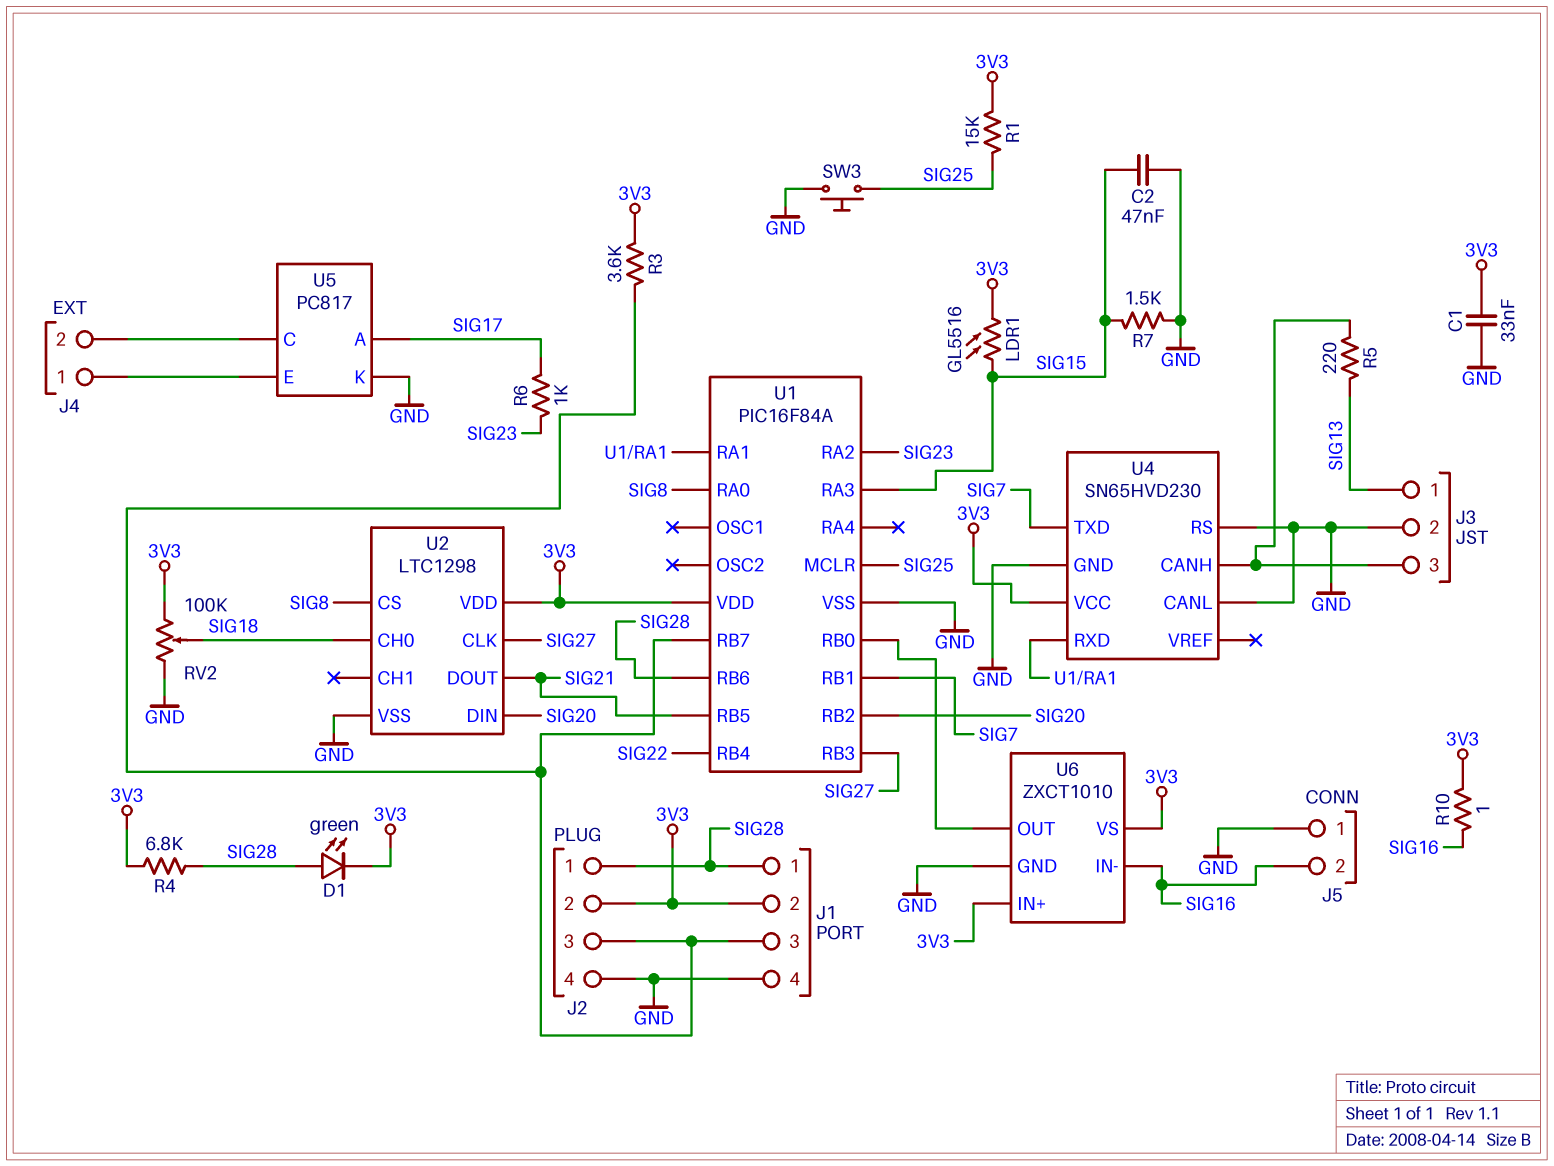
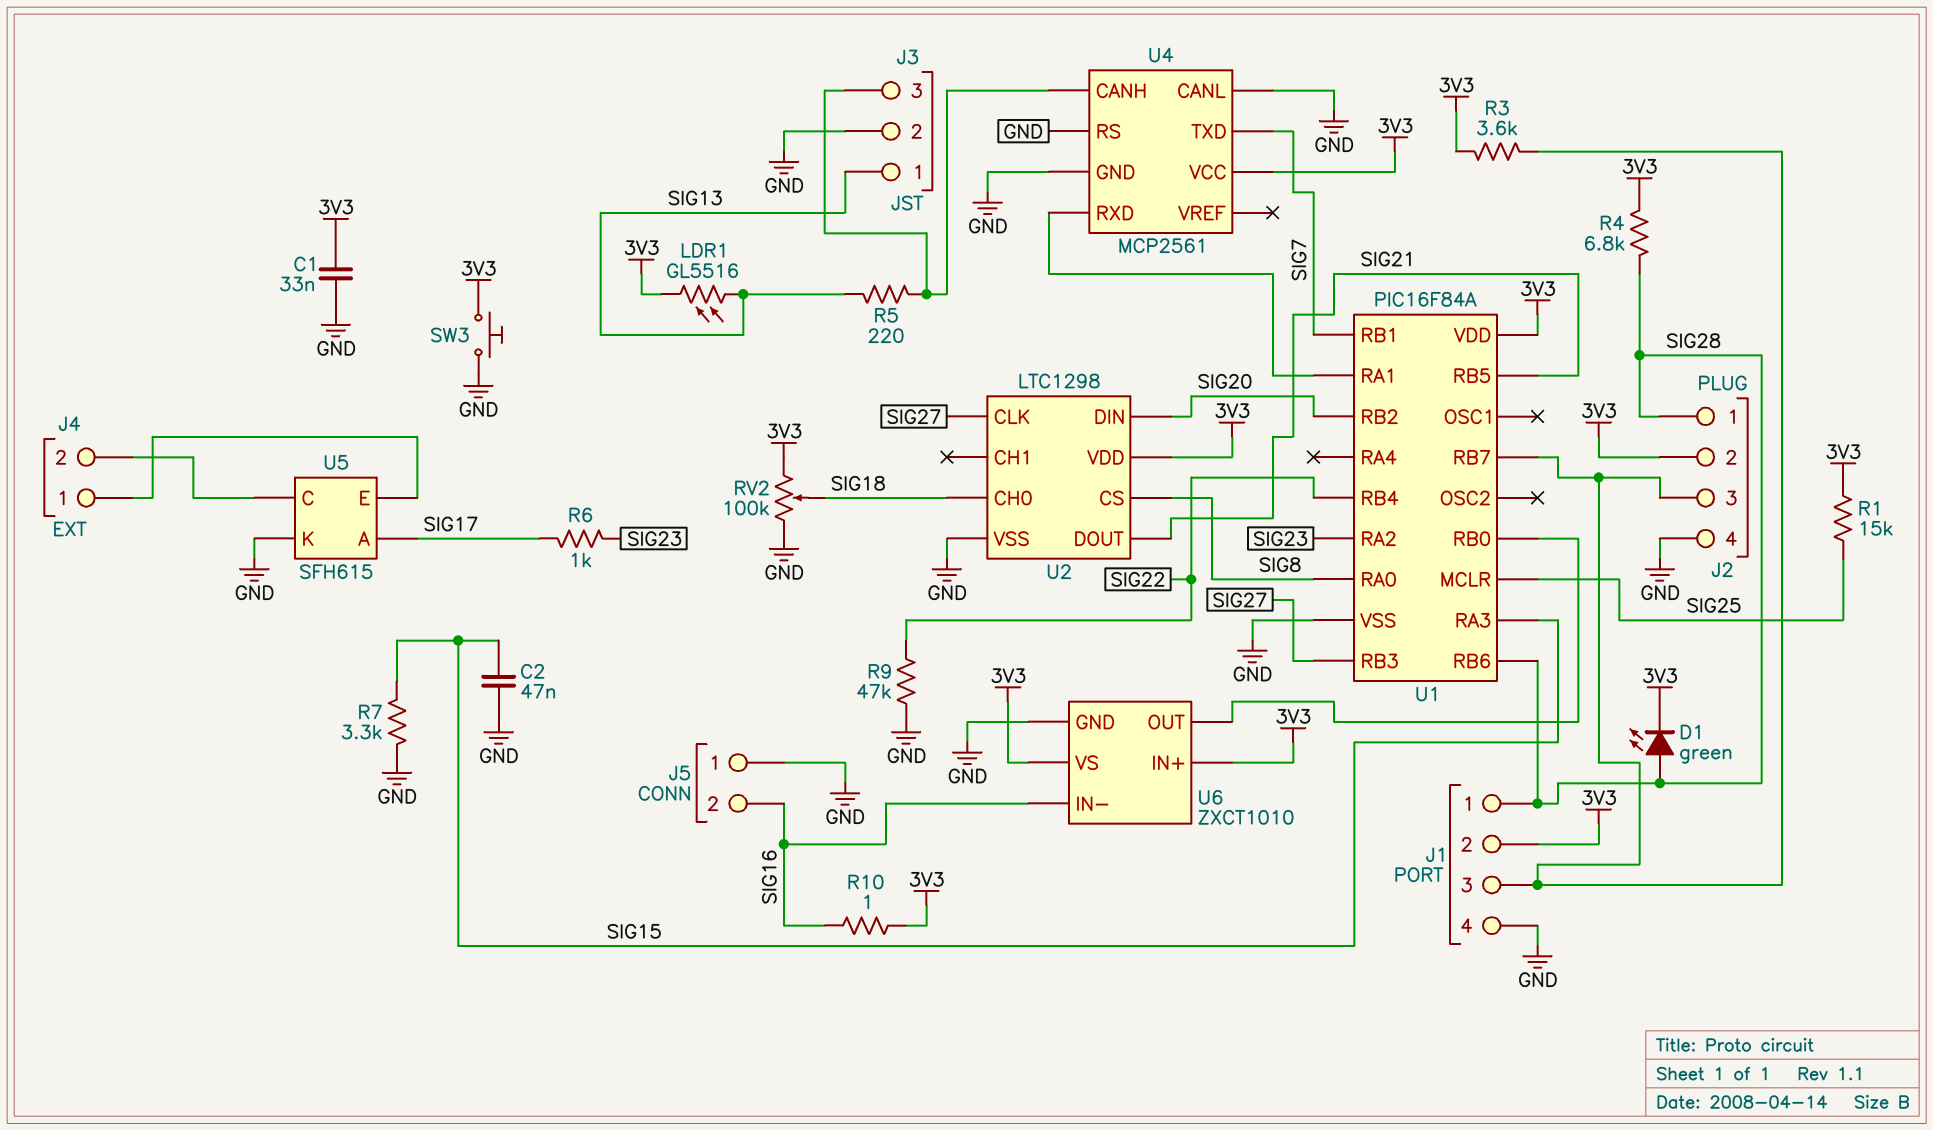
LDR1: GL5516 (3V3, SIG15) -> GL5516 (3V3, SIG13)
R7: 1.5k (GND, SIG15) -> 3.3k (GND, SIG15)
R9: none -> 47k (GND, SIG22)
SW3: button (GND, SIG25) -> button (3V3, GND)
U4: SN65HVD230 -> MCP2561
U5: PC817 -> SFH615

